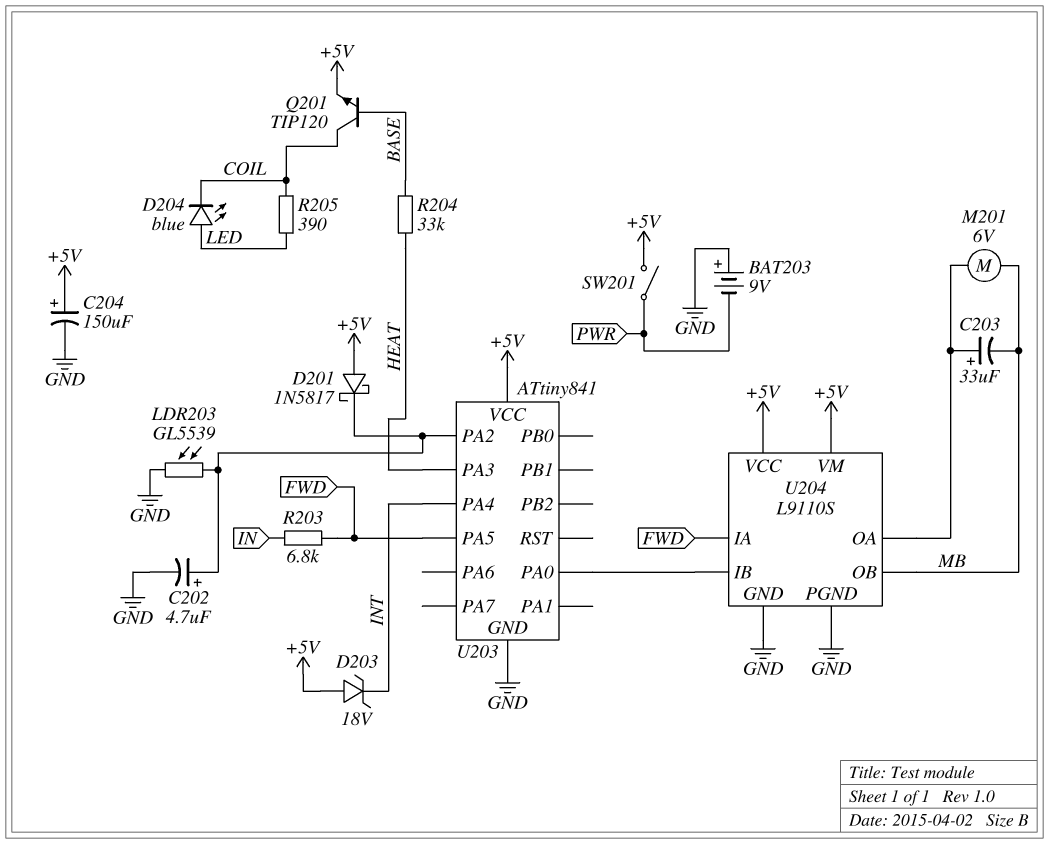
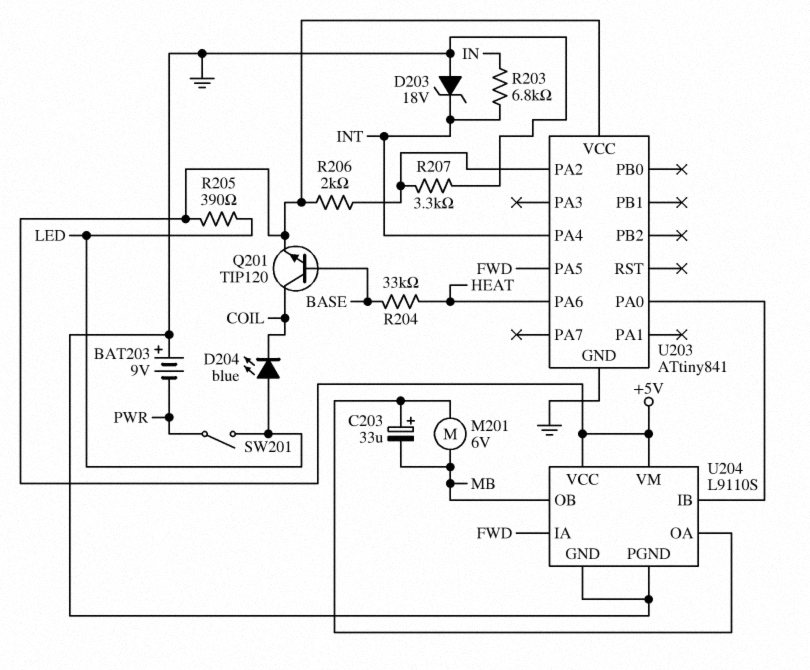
C202: 4.7uF (plus U203/PA2, minus GND) -> none
C204: 150uF (plus +5V, minus GND) -> none
D201: schottky 1N5817 (A +5V, K U203/PA2) -> none
D203: zener 18V (A +5V, K INT) -> zener 18V (A GND, K INT)
LDR203: GL5539 (GND, U203/PA2) -> none
R203: 6.8k (FWD, IN) -> 6.8k (IN, INT)
R205: 390 (COIL, LED) -> 390 (+5V, LED)
R206: none -> 2k (+5V, U203/PA2)
R207: none -> 3.3k (GND, U203/PA2)
SW201: switch (+5V, PWR) -> switch (LED, PWR)
U203 pin PA3: HEAT -> none
U203 pin PA6: none -> HEAT

